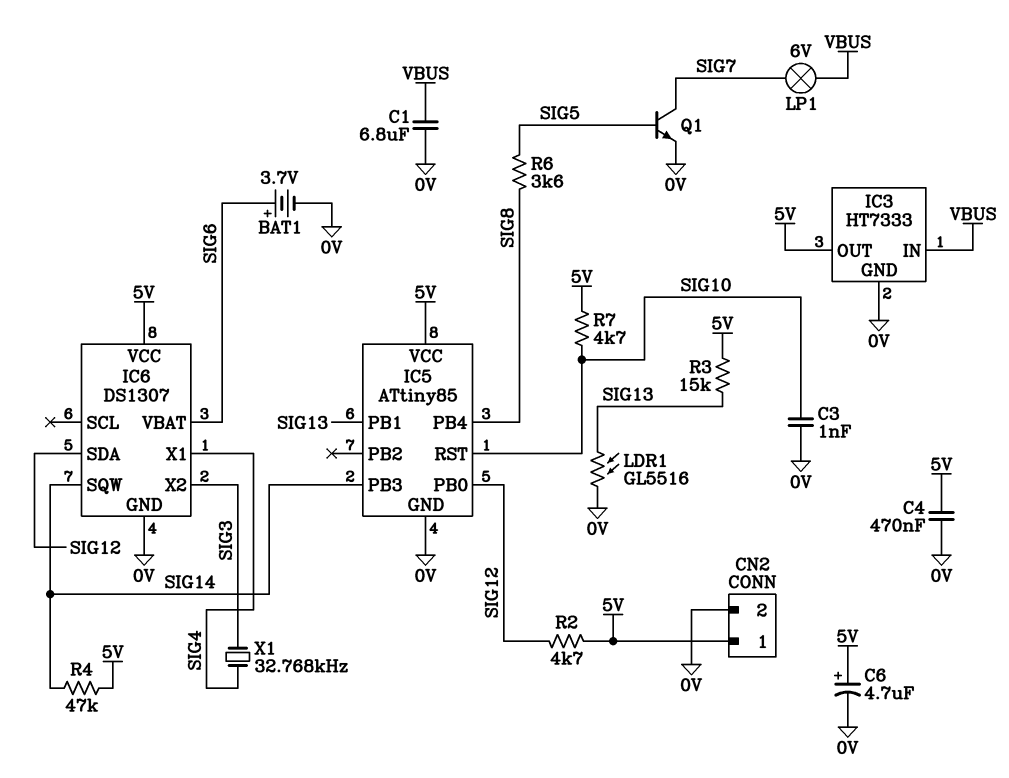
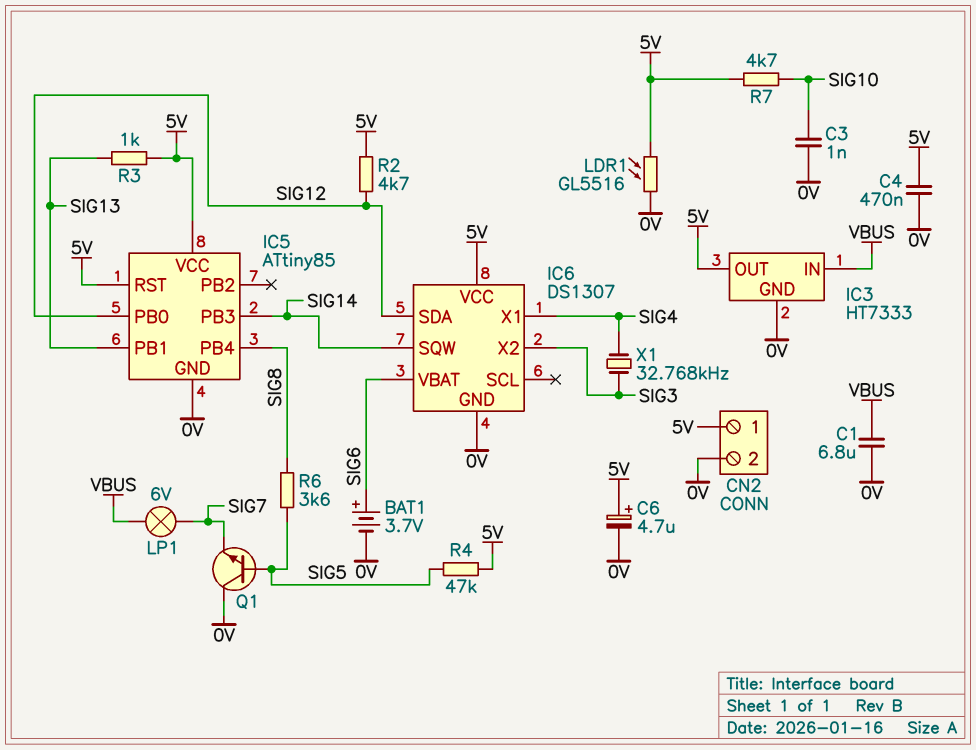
IC5 pin RST: SIG10 -> 5V
LDR1: GL5516 (0V, SIG13) -> GL5516 (0V, 5V)
Q1: NPN (B SIG5, C SIG7, E 0V) -> NPN (B SIG5, C 0V, E SIG7)
R3: 15k (5V, SIG13) -> 1k (5V, SIG13)
R4: 47k (5V, SIG14) -> 47k (5V, SIG5)

